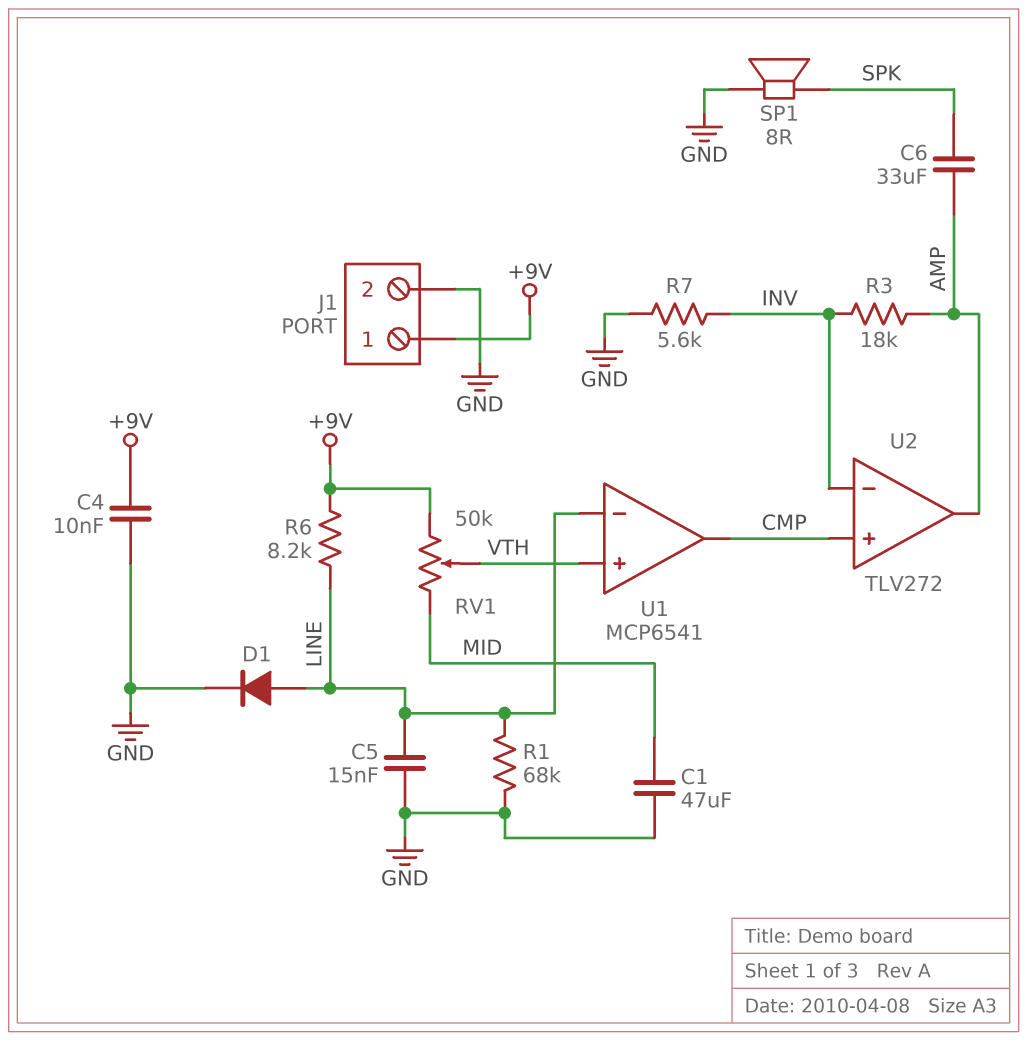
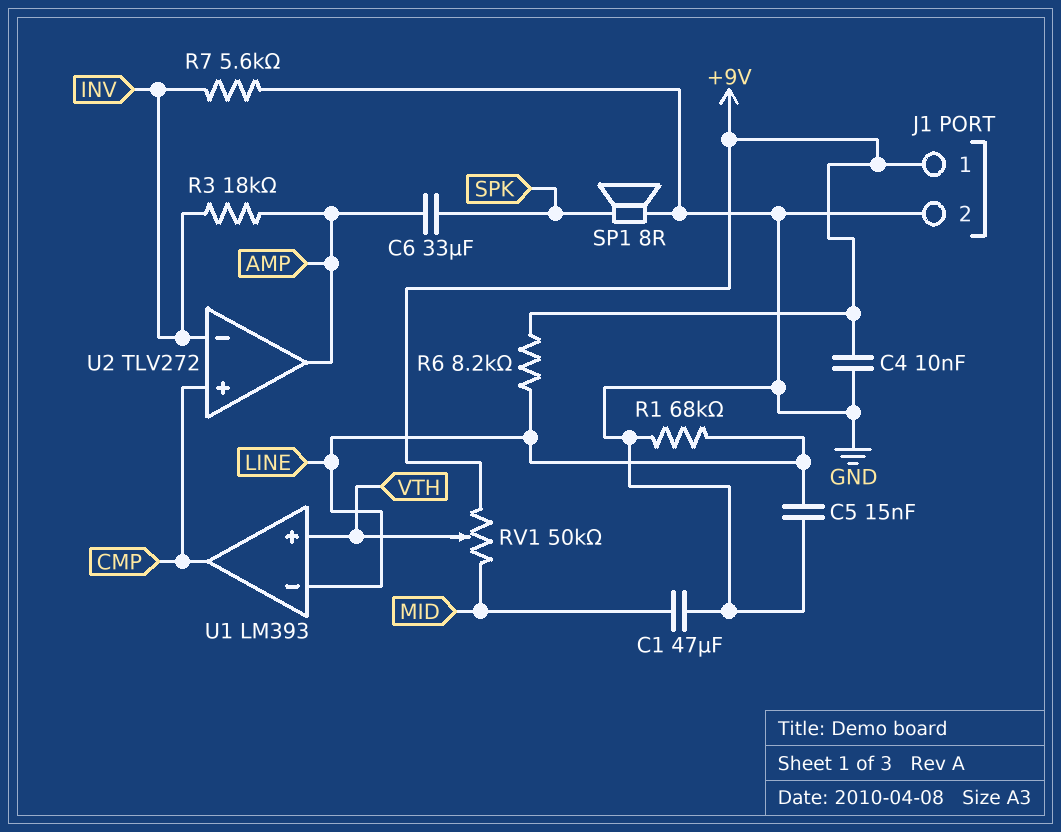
D1: diode (A LINE, K GND) -> none
U1: MCP6541 -> LM393

